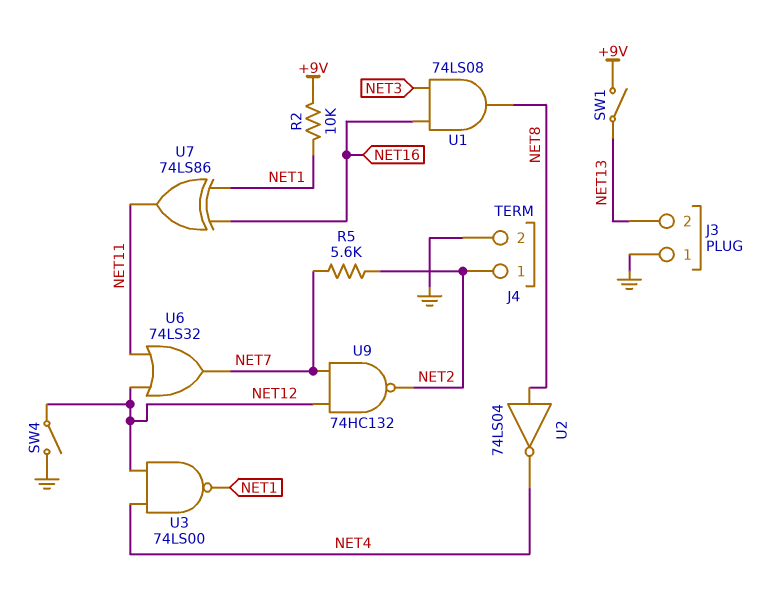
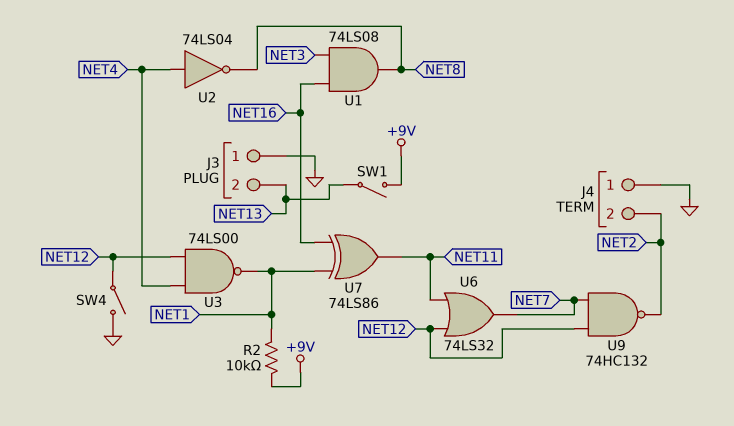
J4 pin 1: NET2 -> GND
J4 pin 2: GND -> NET2
R5: 5.6k (NET2, NET7) -> none
U2: NOT 74LS04 (in NET8, out NET4) -> NOT 74LS04 (in NET4, out NET8)

